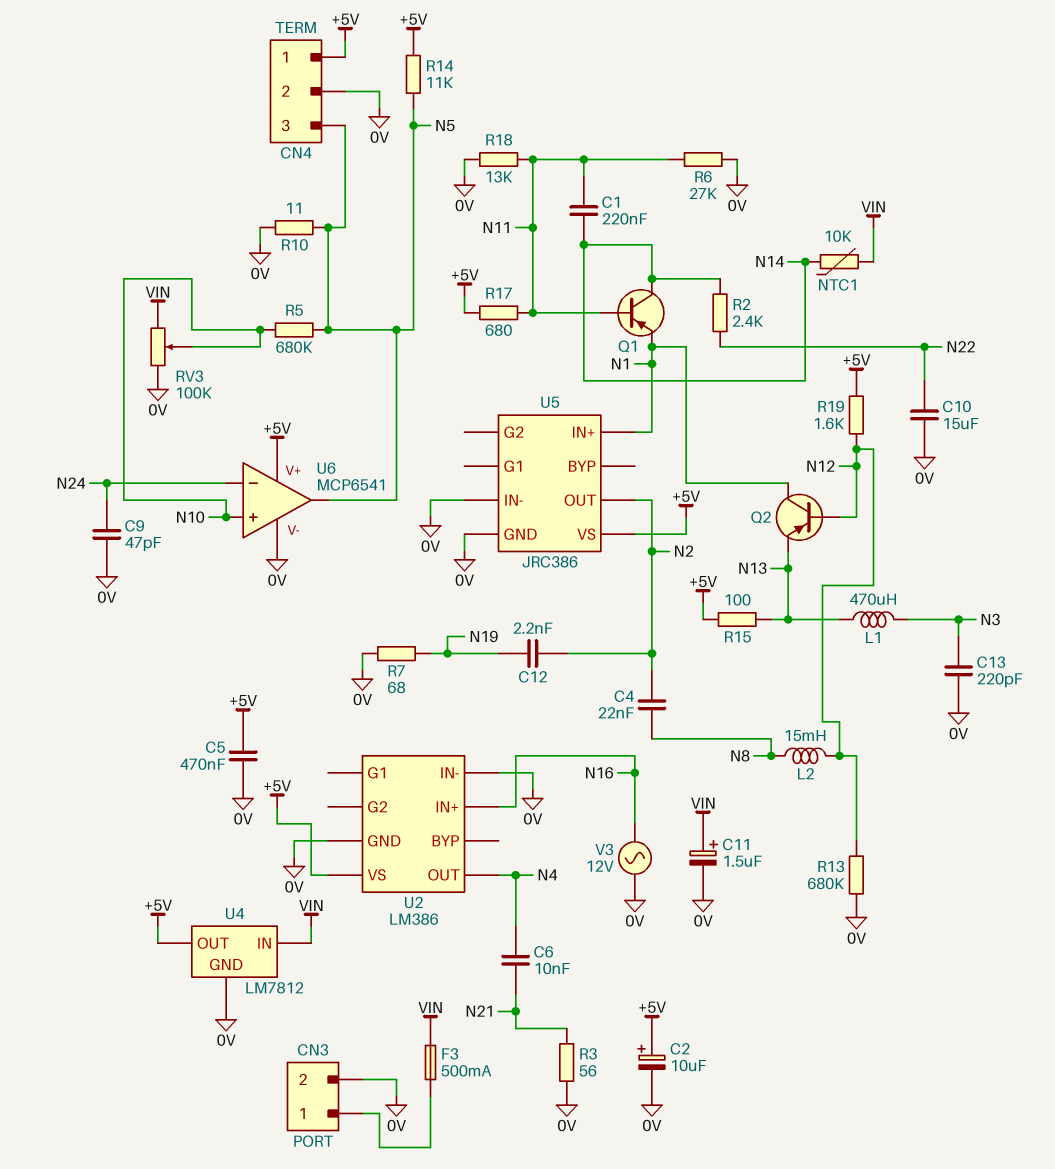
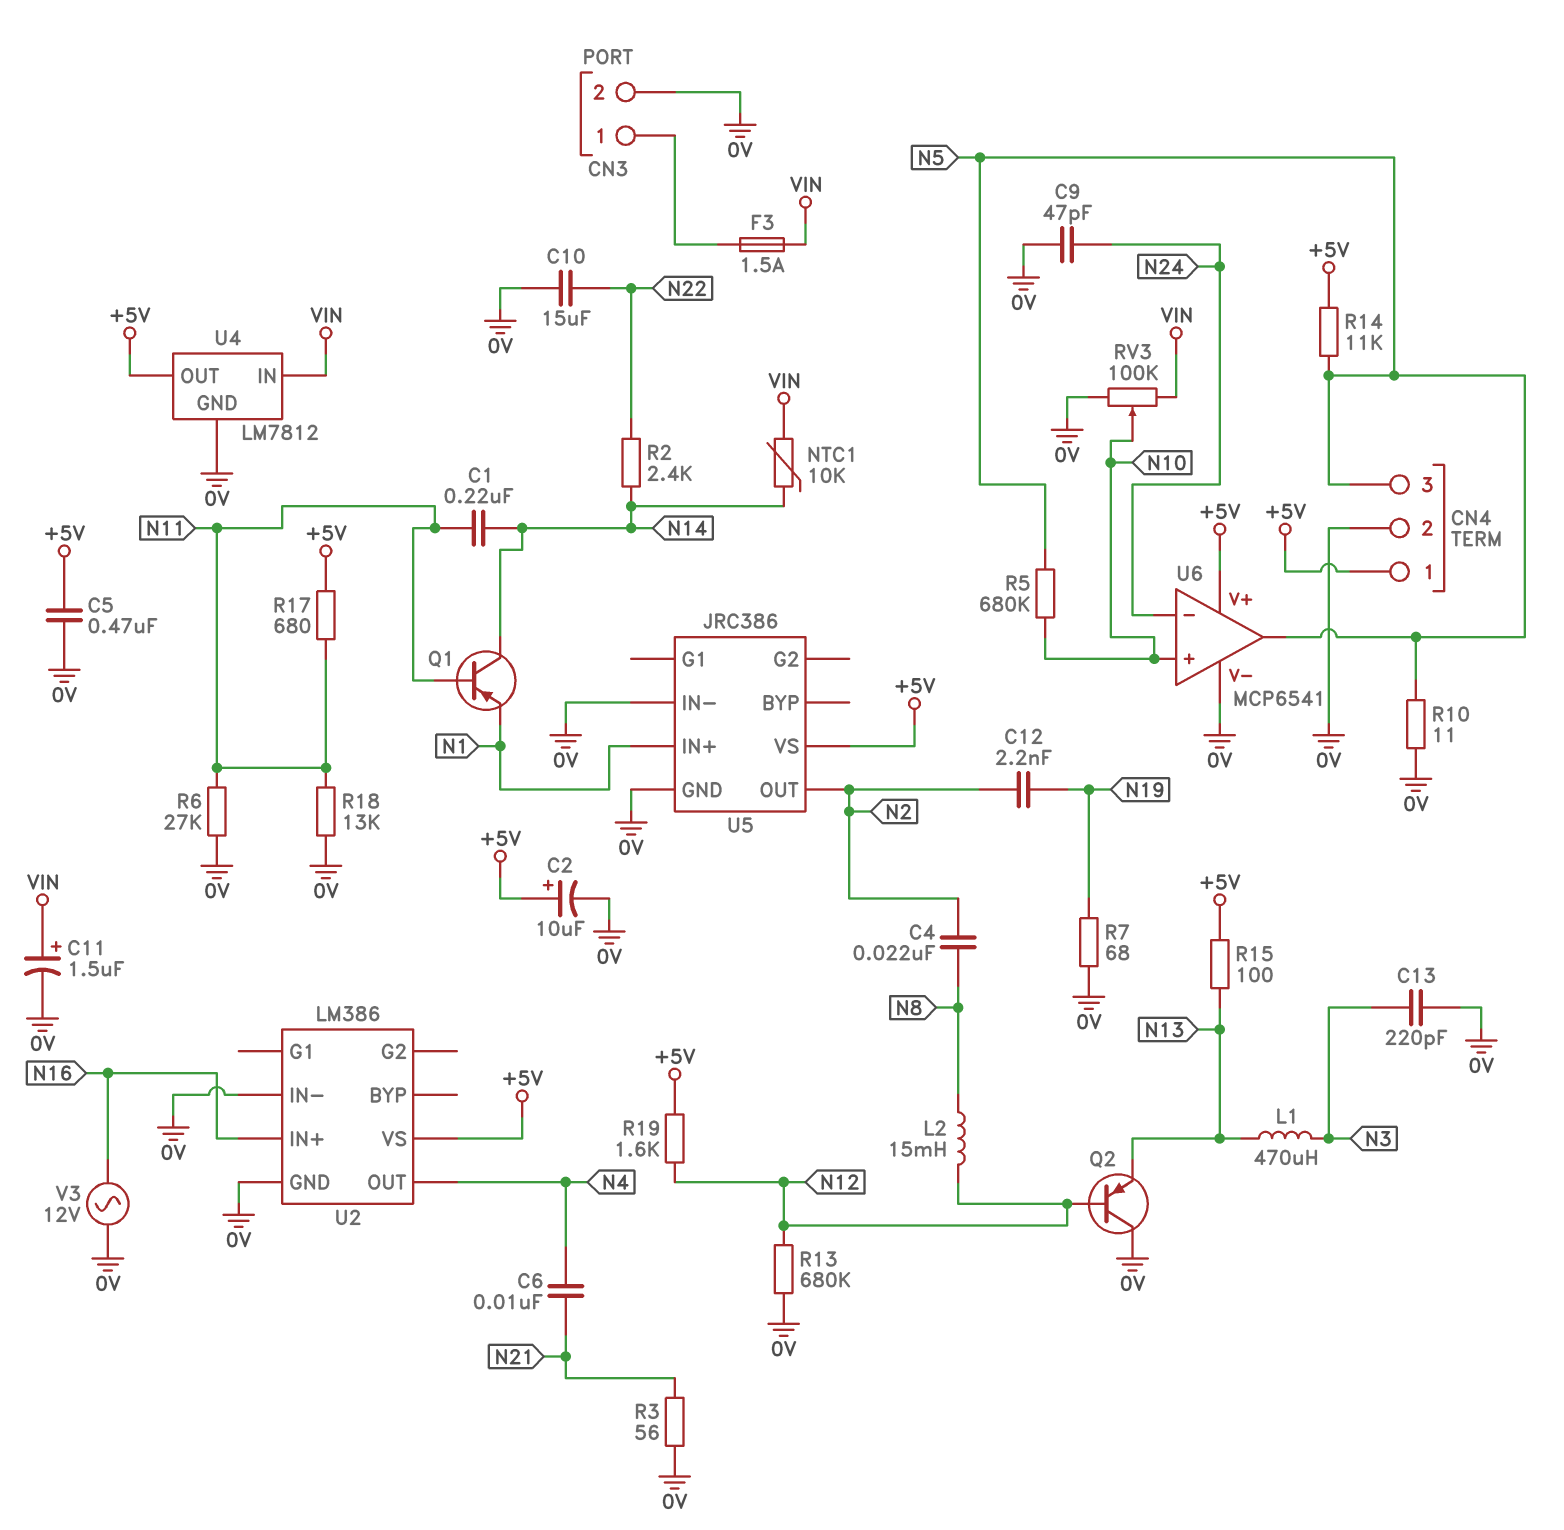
F3: 500mA (CN3/1, VIN) -> 1.5A (CN3/1, VIN)
Q2: PNP (B N12, C N1, E N13) -> PNP (B N12, C 0V, E N13)

